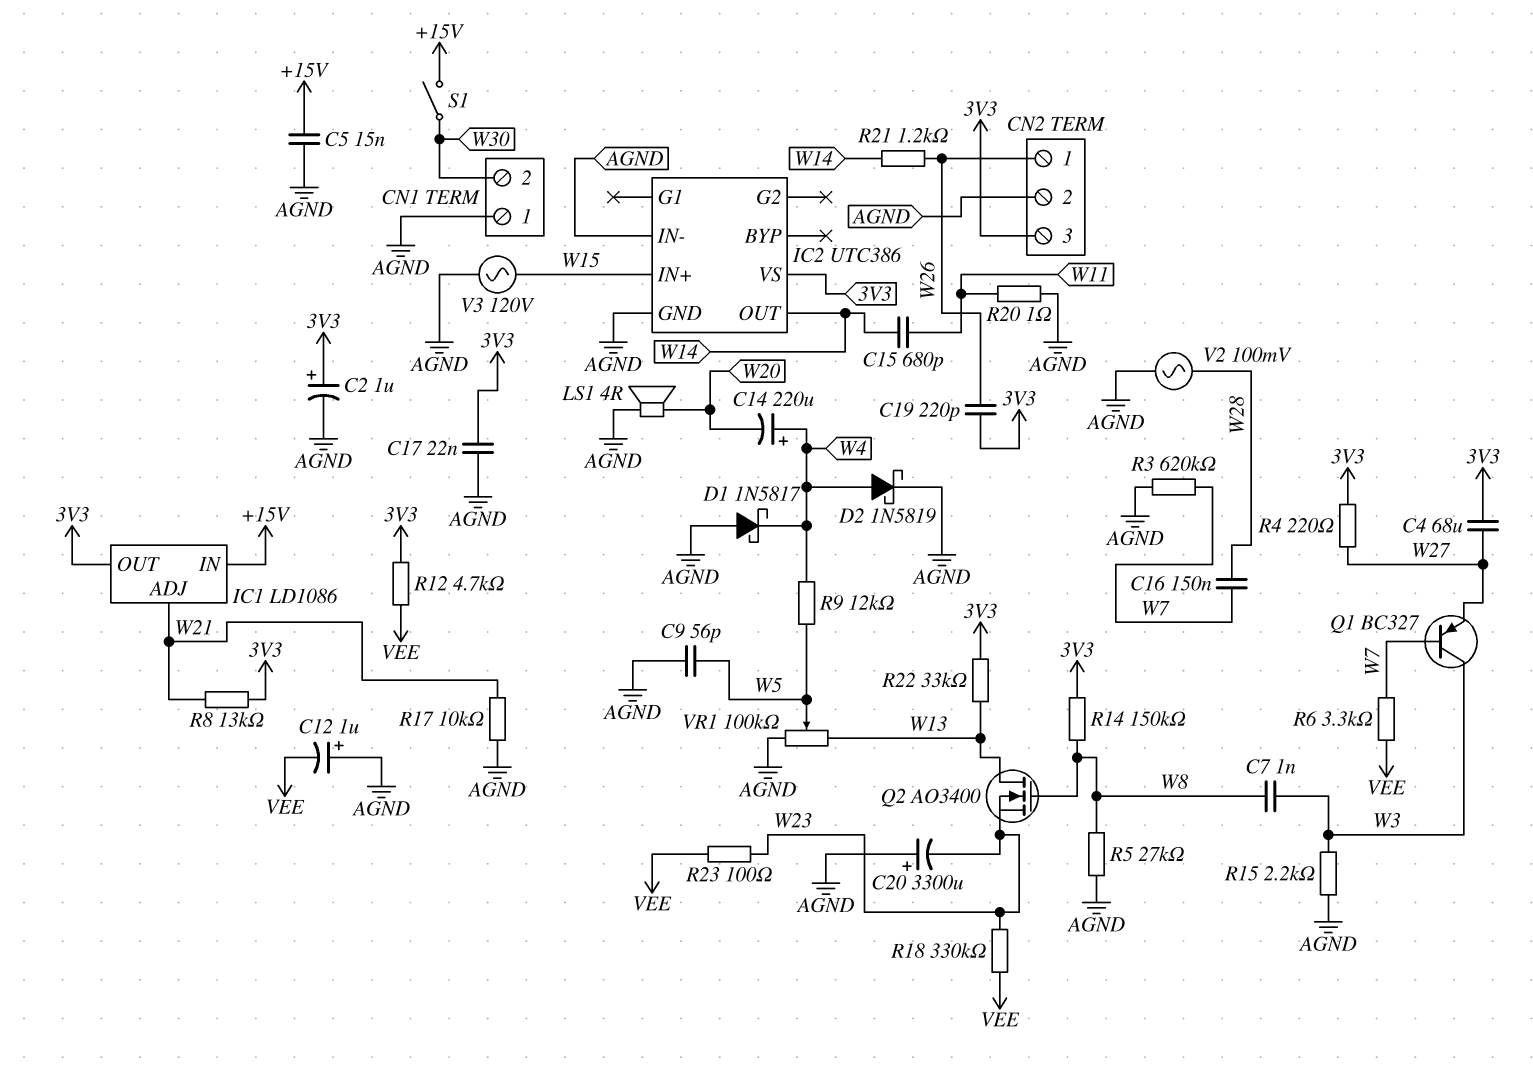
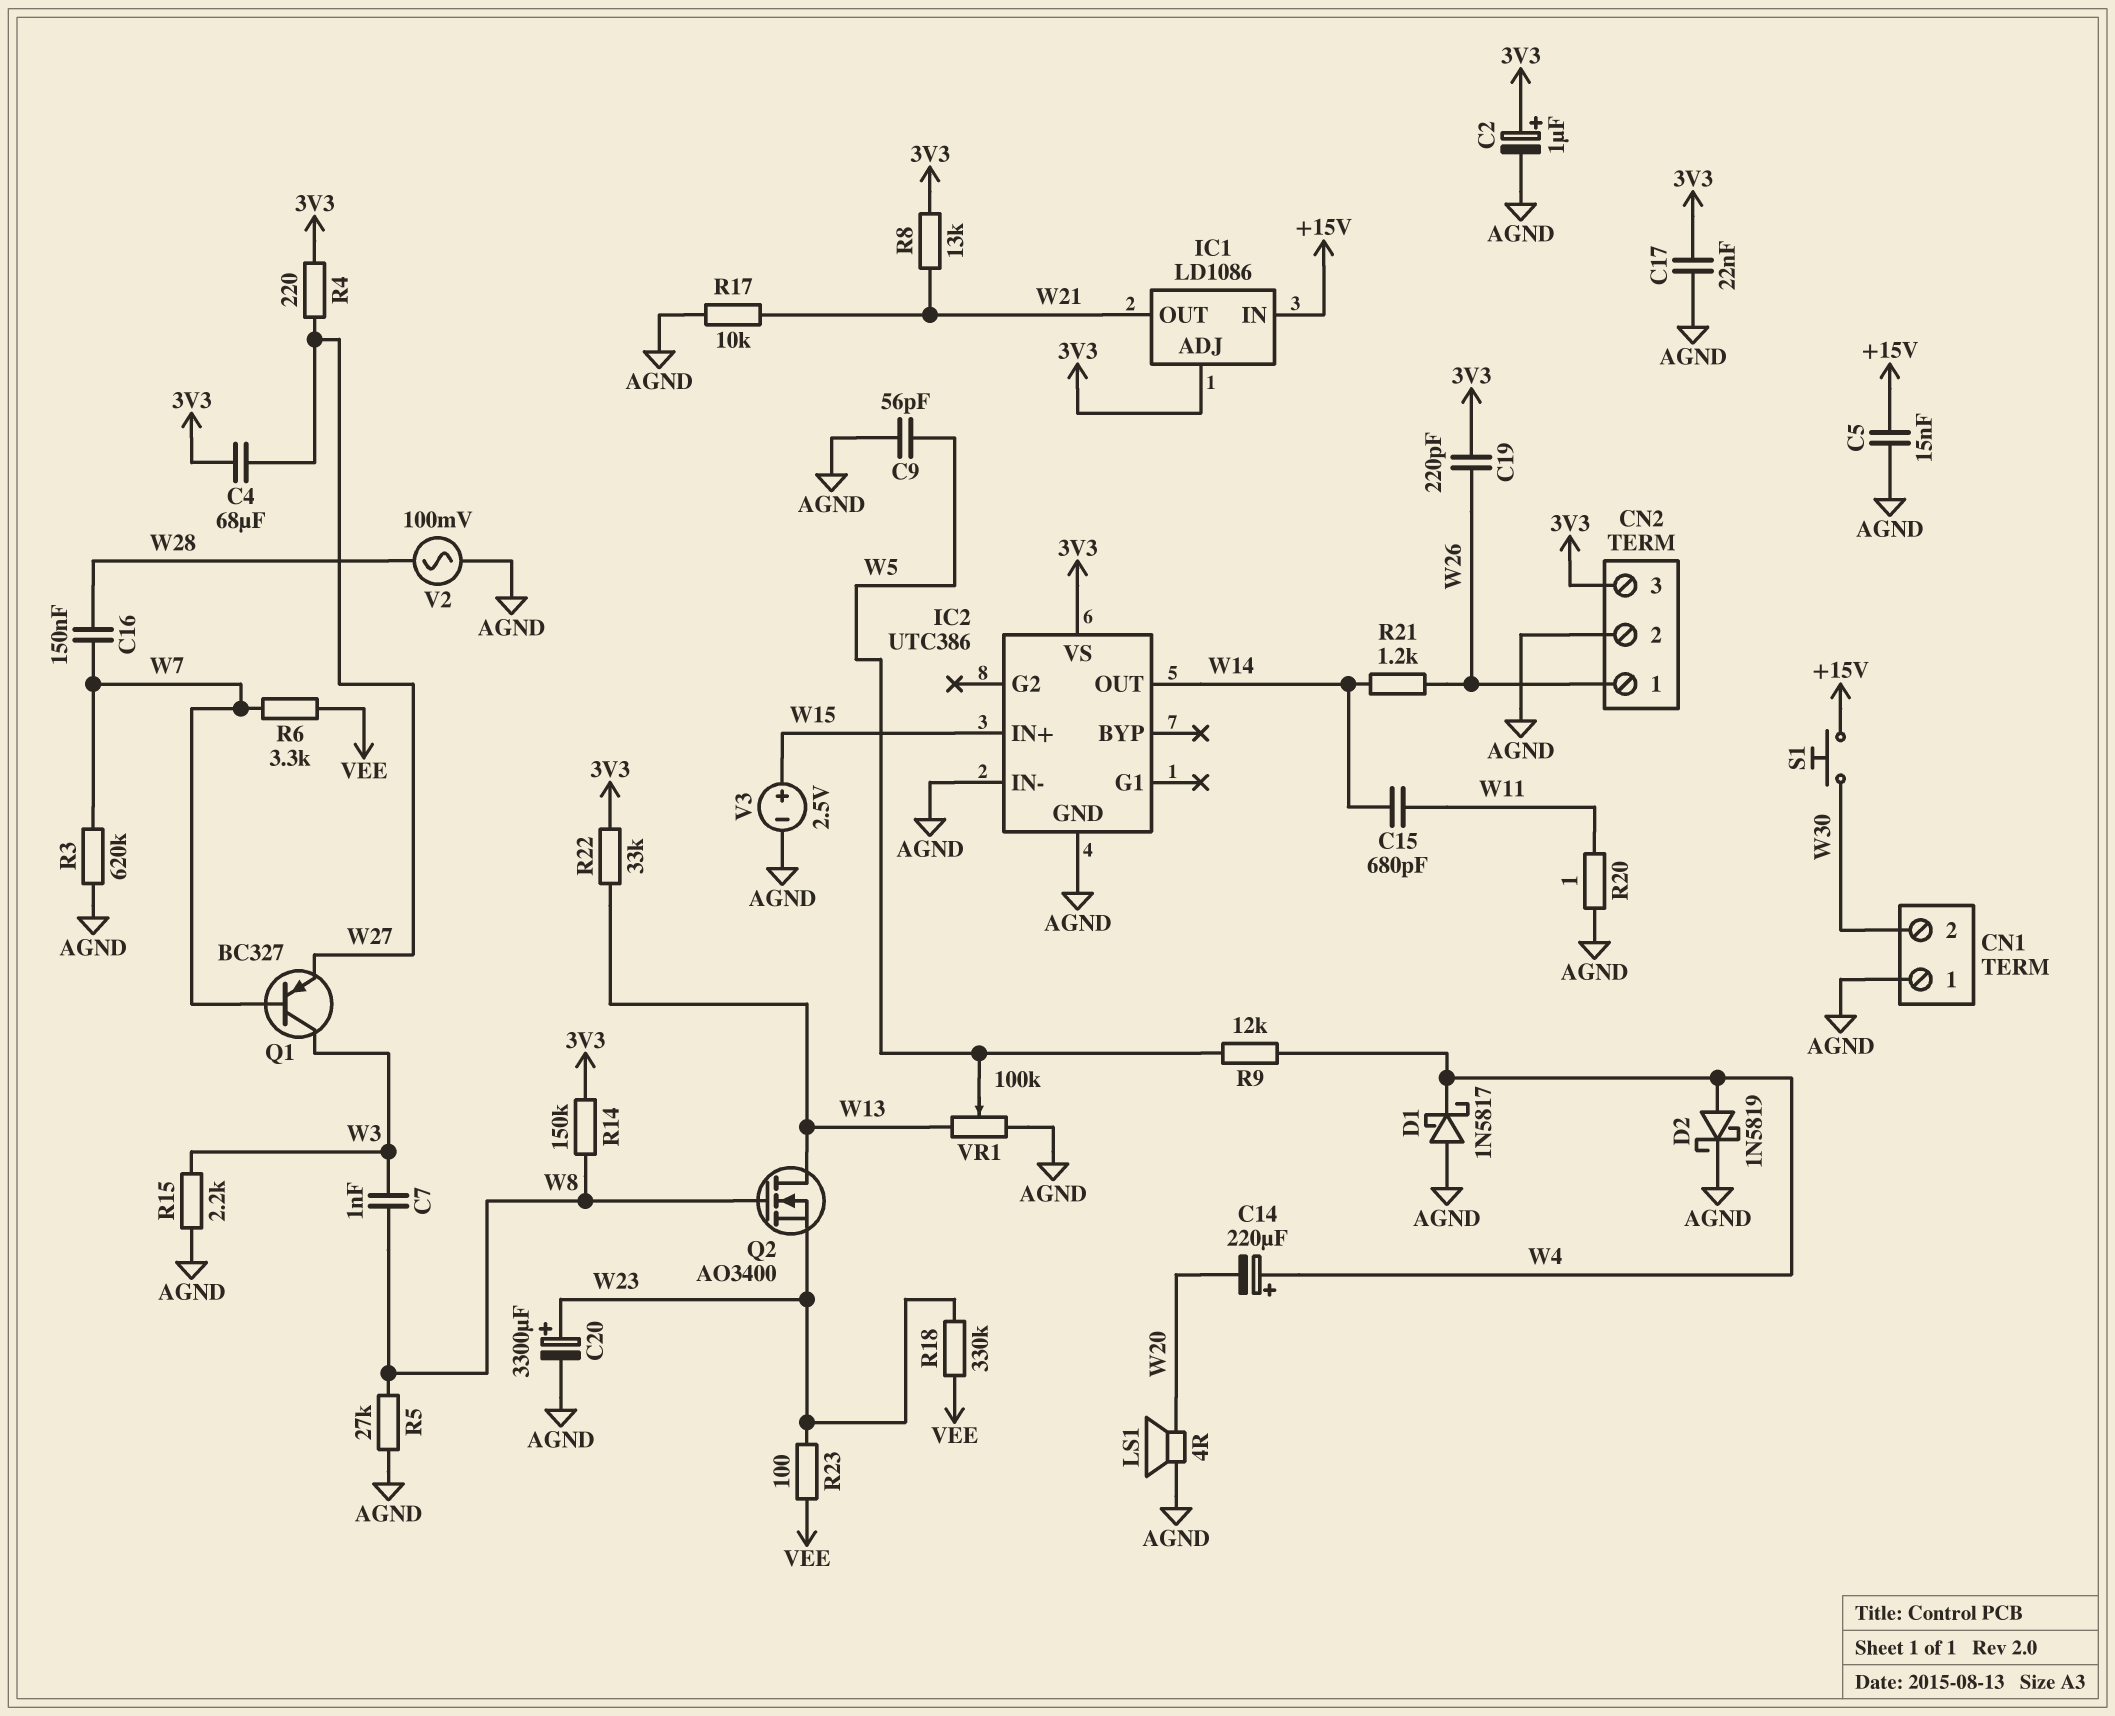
C12: 1uF (plus AGND, minus VEE) -> none
C20: 3300uF (plus AGND, minus W23) -> 3300uF (plus W23, minus AGND)
IC1 pin ADJ: W21 -> 3V3
IC1 pin OUT: 3V3 -> W21
R12: 4.7k (3V3, VEE) -> none
S1: switch (+15V, W30) -> button (+15V, W30)
V3: AC 120V (AGND, W15) -> 2.5V (plus W15, minus AGND)

